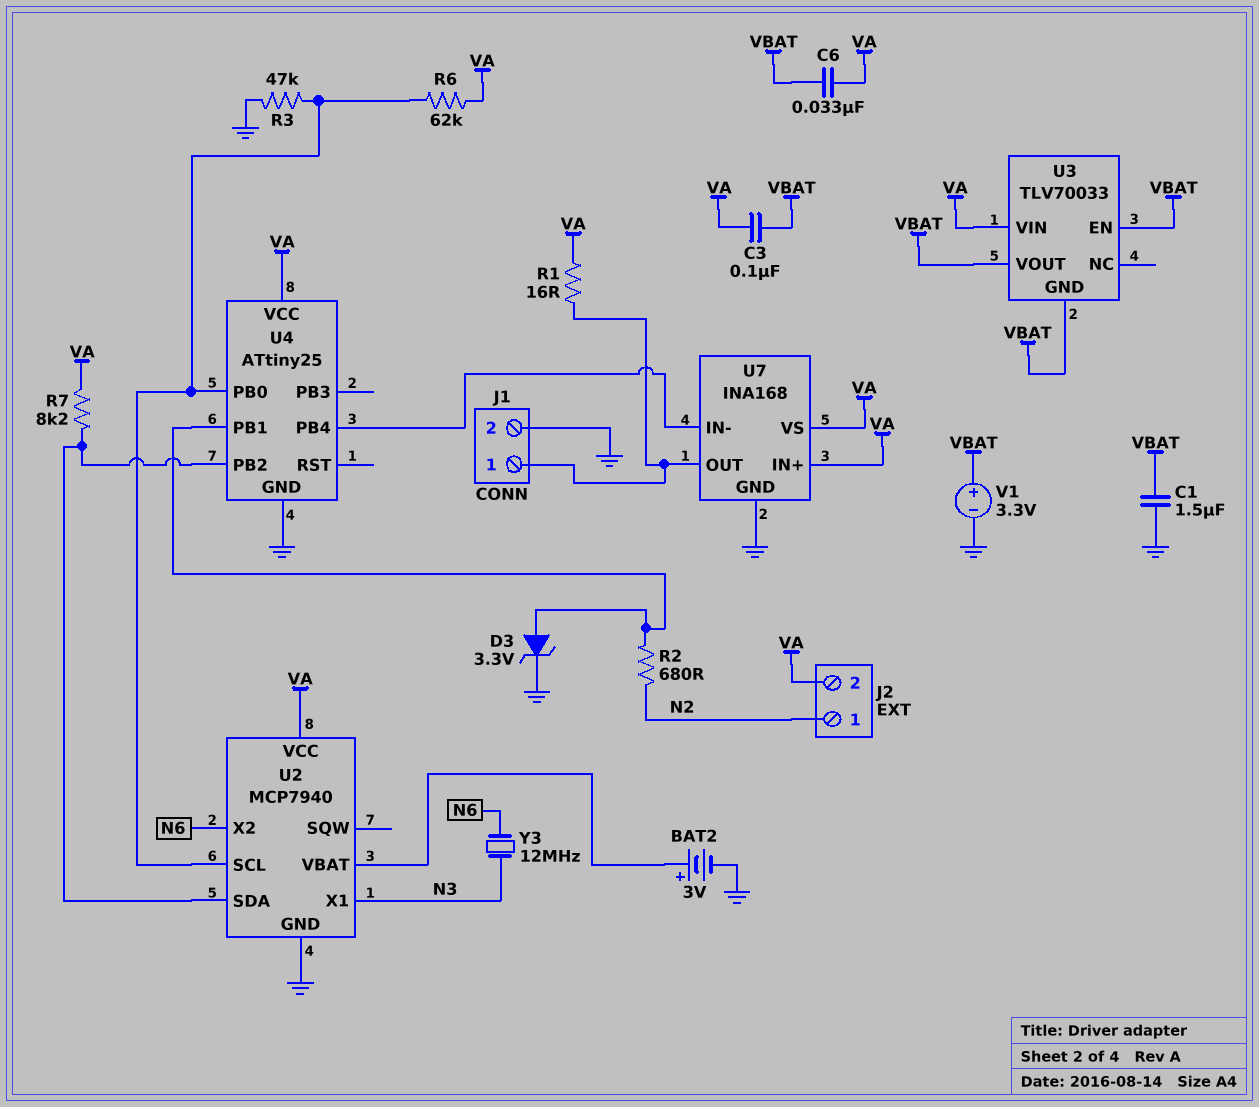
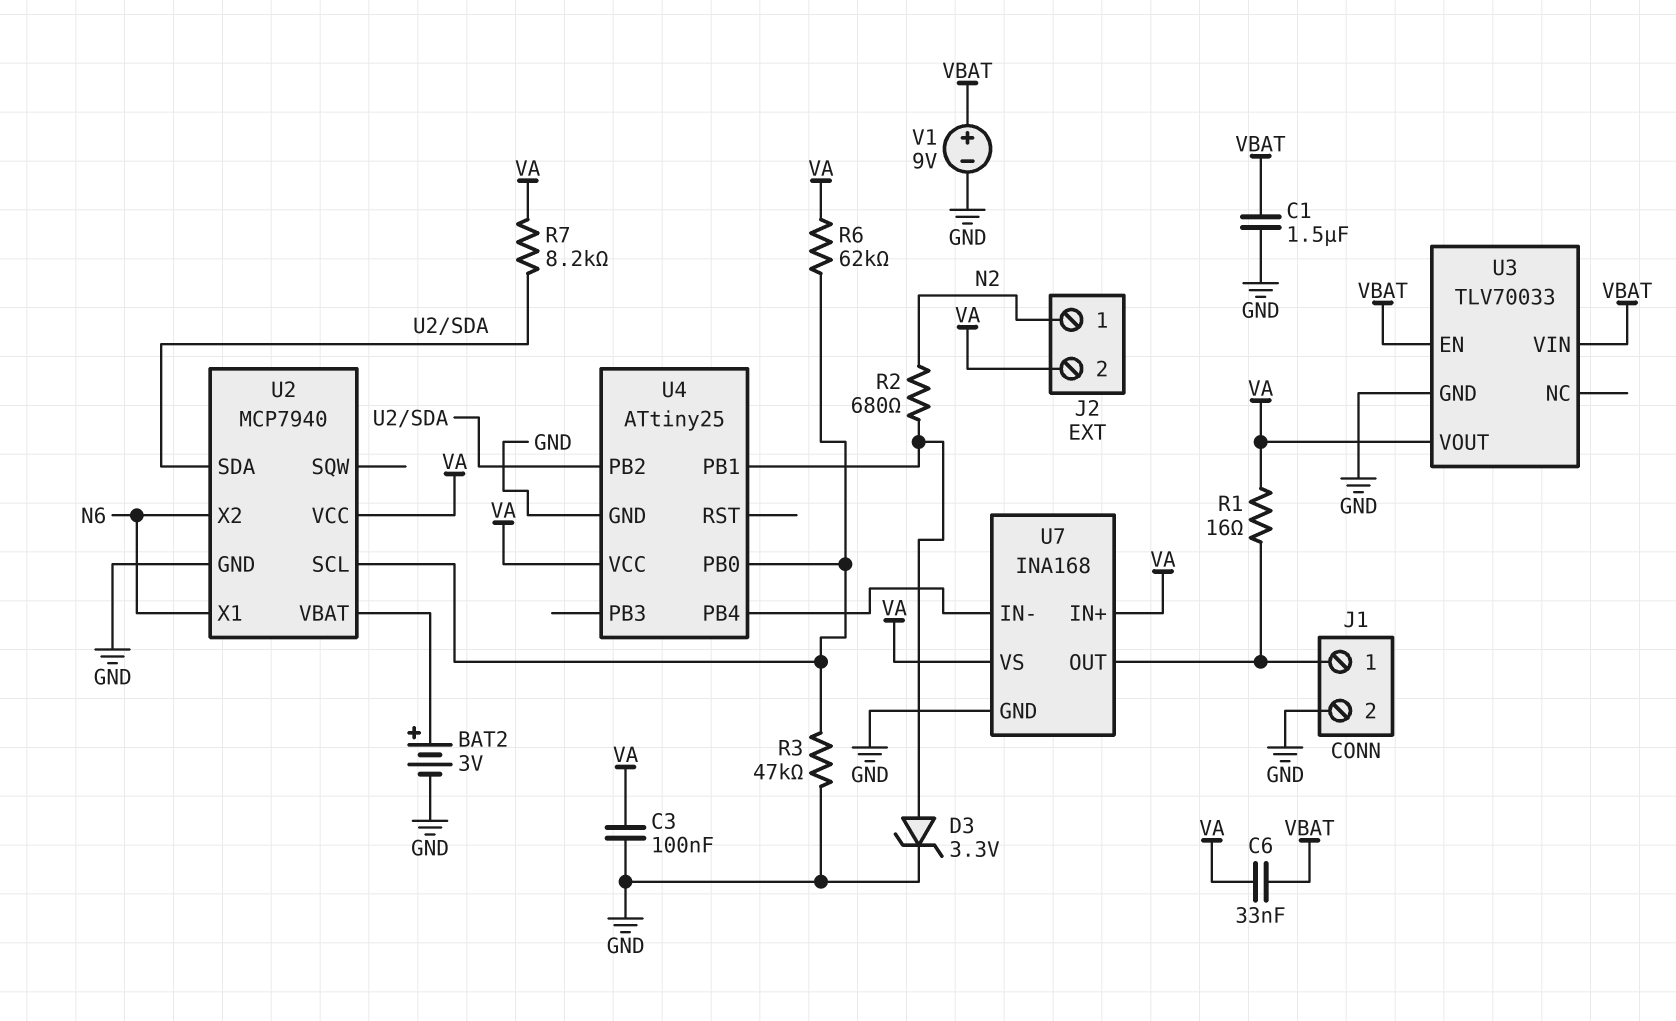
C3: 100nF (VA, VBAT) -> 100nF (GND, VA)
U2 pin X1: N3 -> N6
U3 pin GND: VBAT -> GND
U3 pin VIN: VA -> VBAT
U3 pin VOUT: VBAT -> VA
V1: 3.3V (plus VBAT, minus GND) -> 9V (plus VBAT, minus GND)
Y3: 12MHz (N3, N6) -> none

